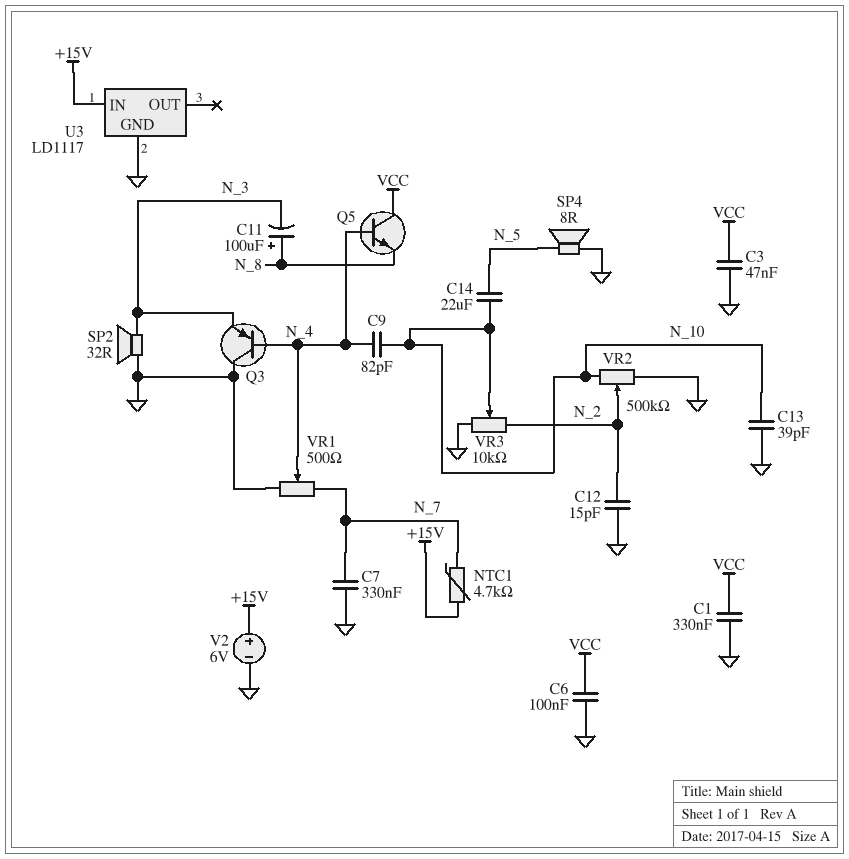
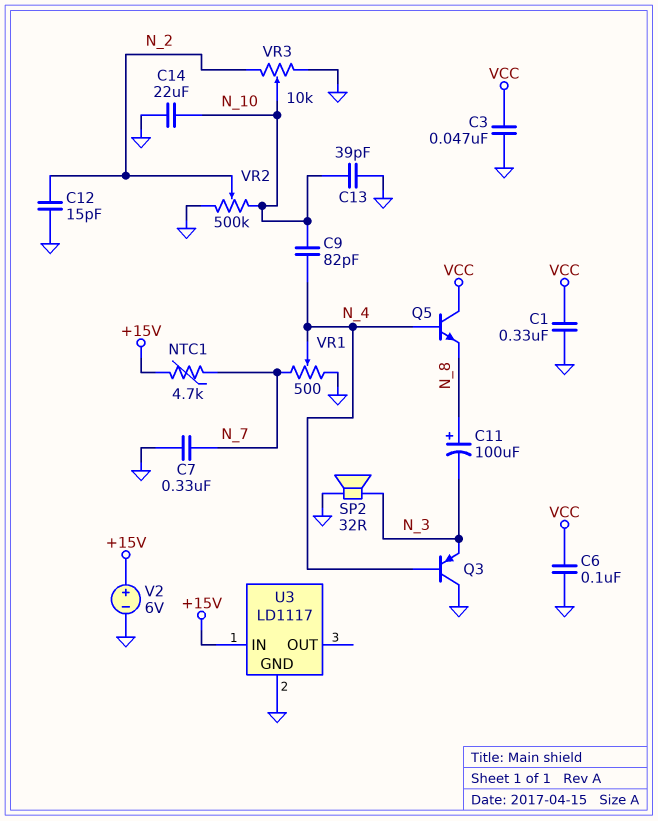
C14: 22uF (N_5, N_10) -> 22uF (GND, N_10)
SP4: speaker 8R (GND, N_5) -> none

